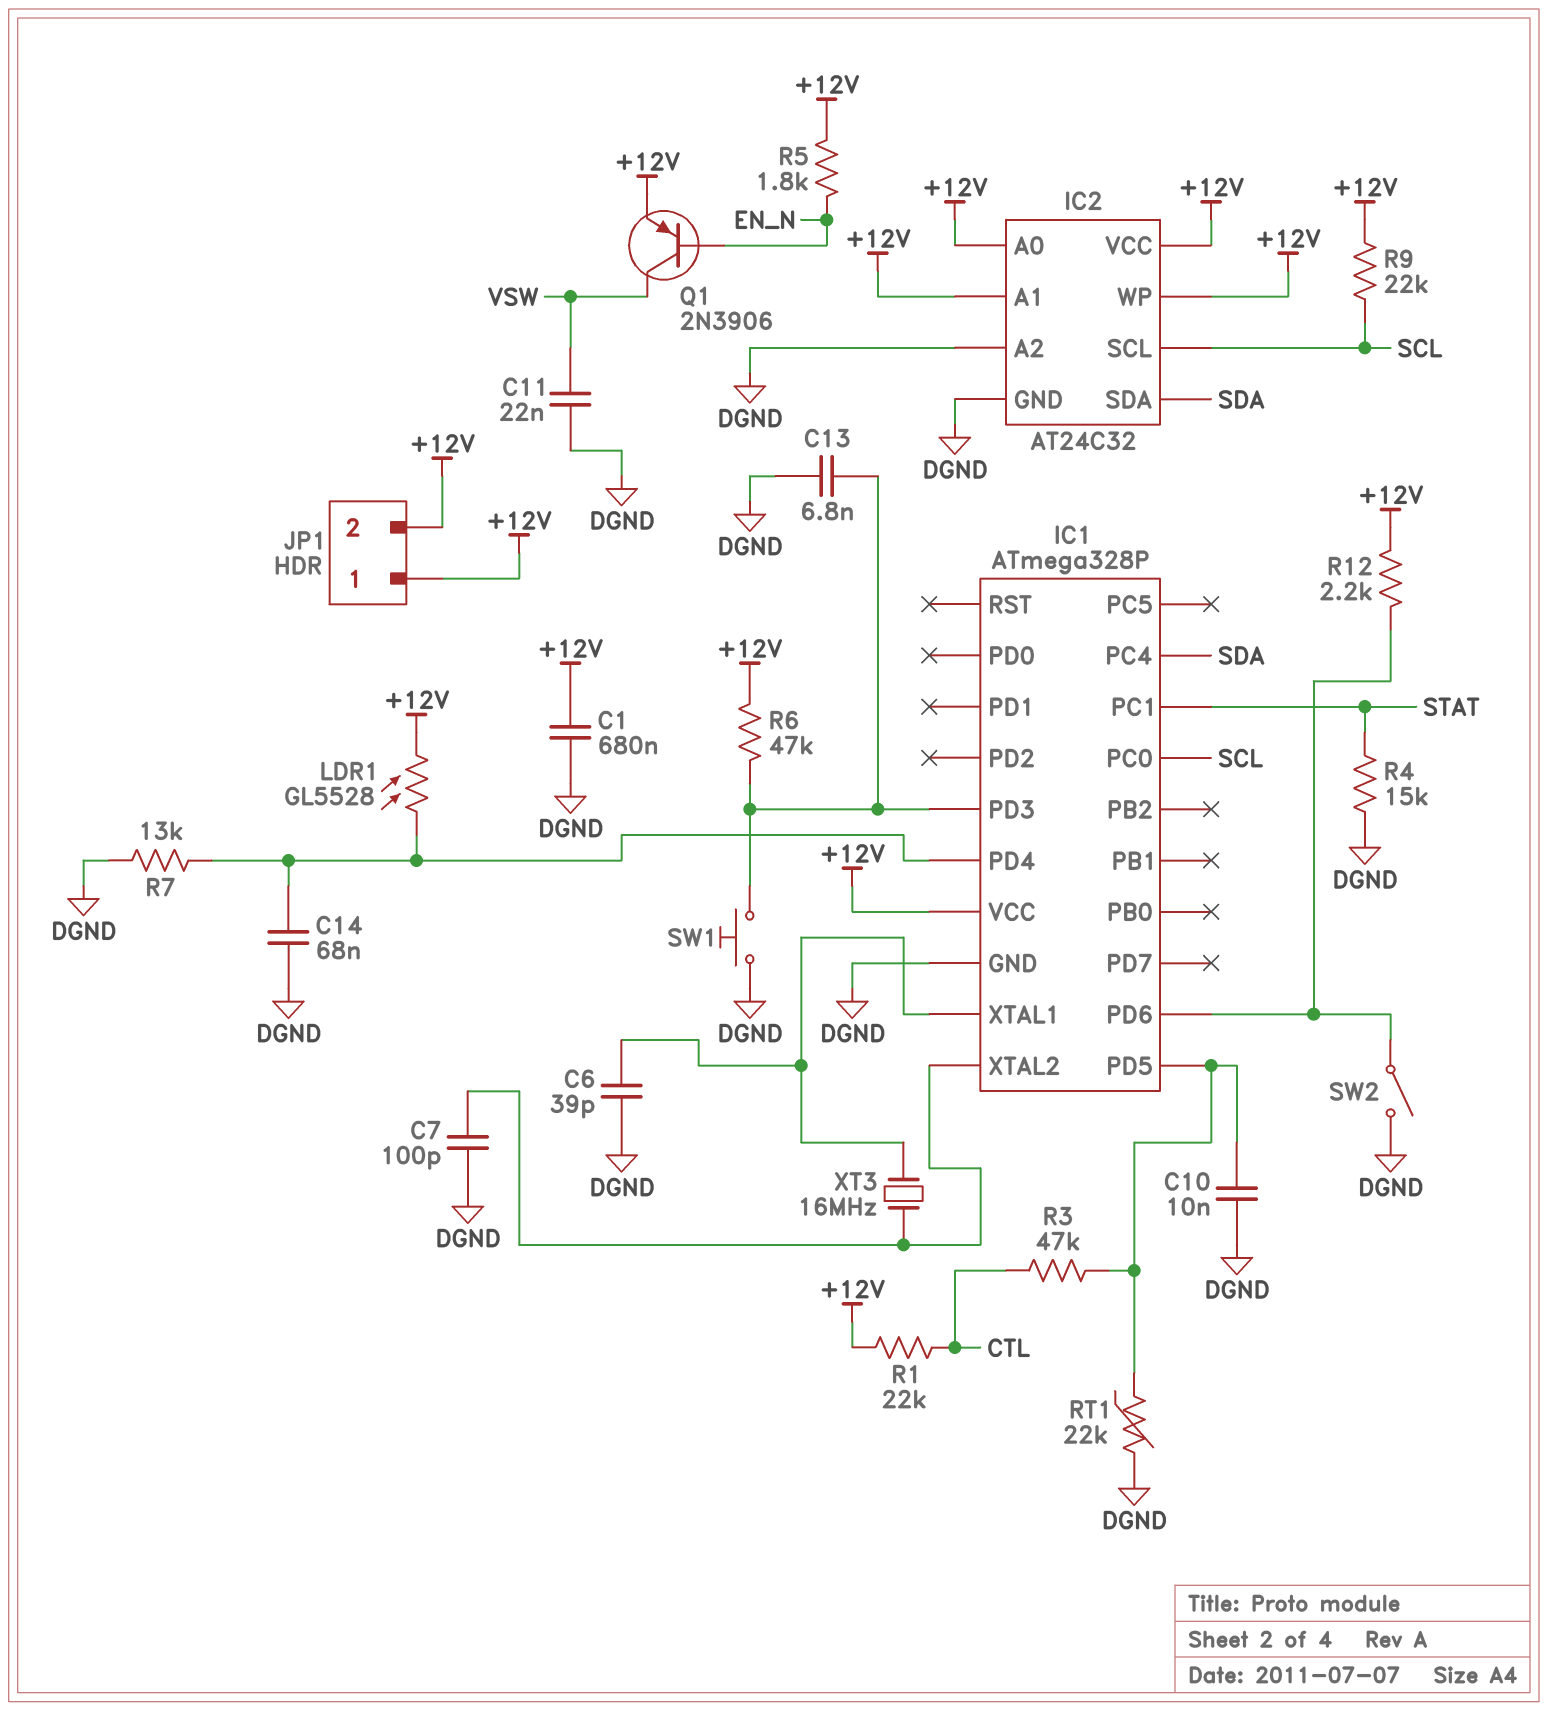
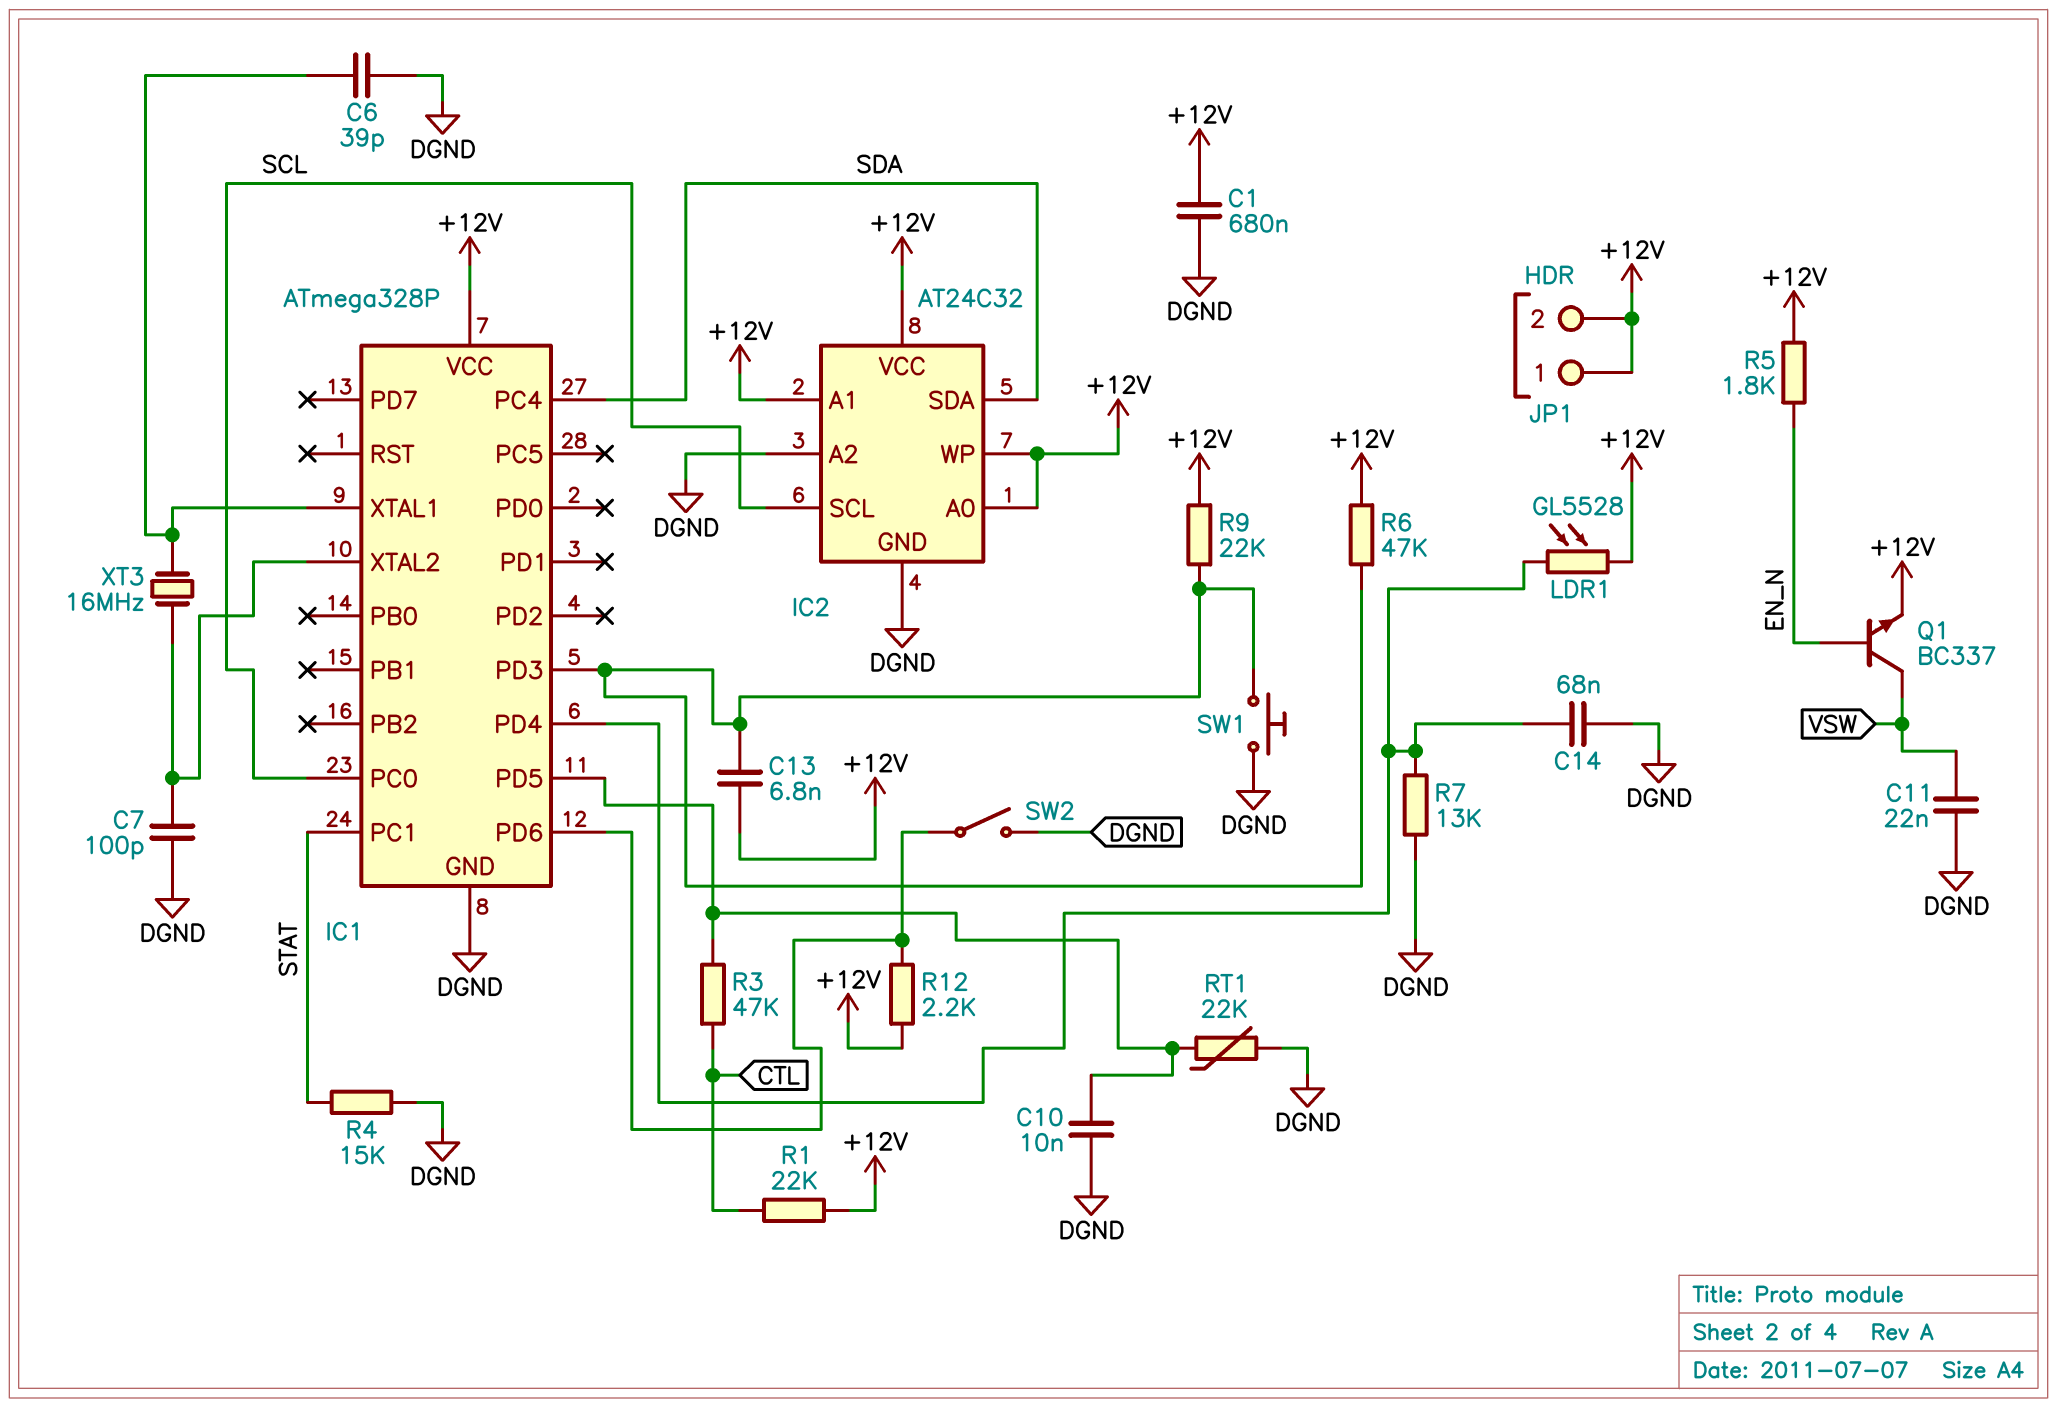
C13: 6.8nF (DGND, IC1/PD3) -> 6.8nF (+12V, IC1/PD3)
Q1: PNP 2N3906 (B EN_N, C VSW, E +12V) -> NPN BC337 (B EN_N, C VSW, E +12V)
R9: 22k (+12V, SCL) -> 22k (+12V, IC1/PD3)

